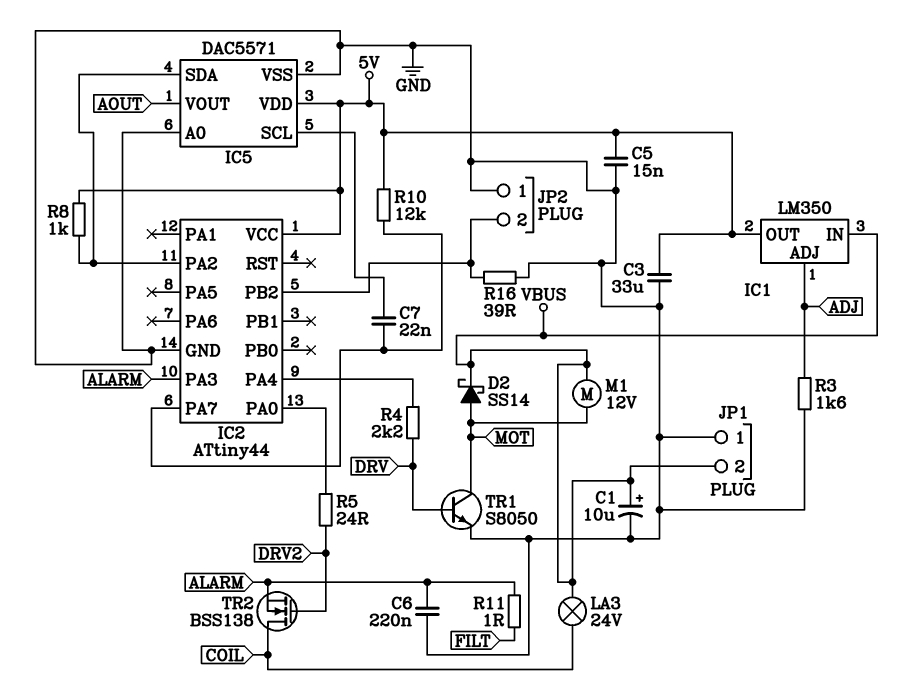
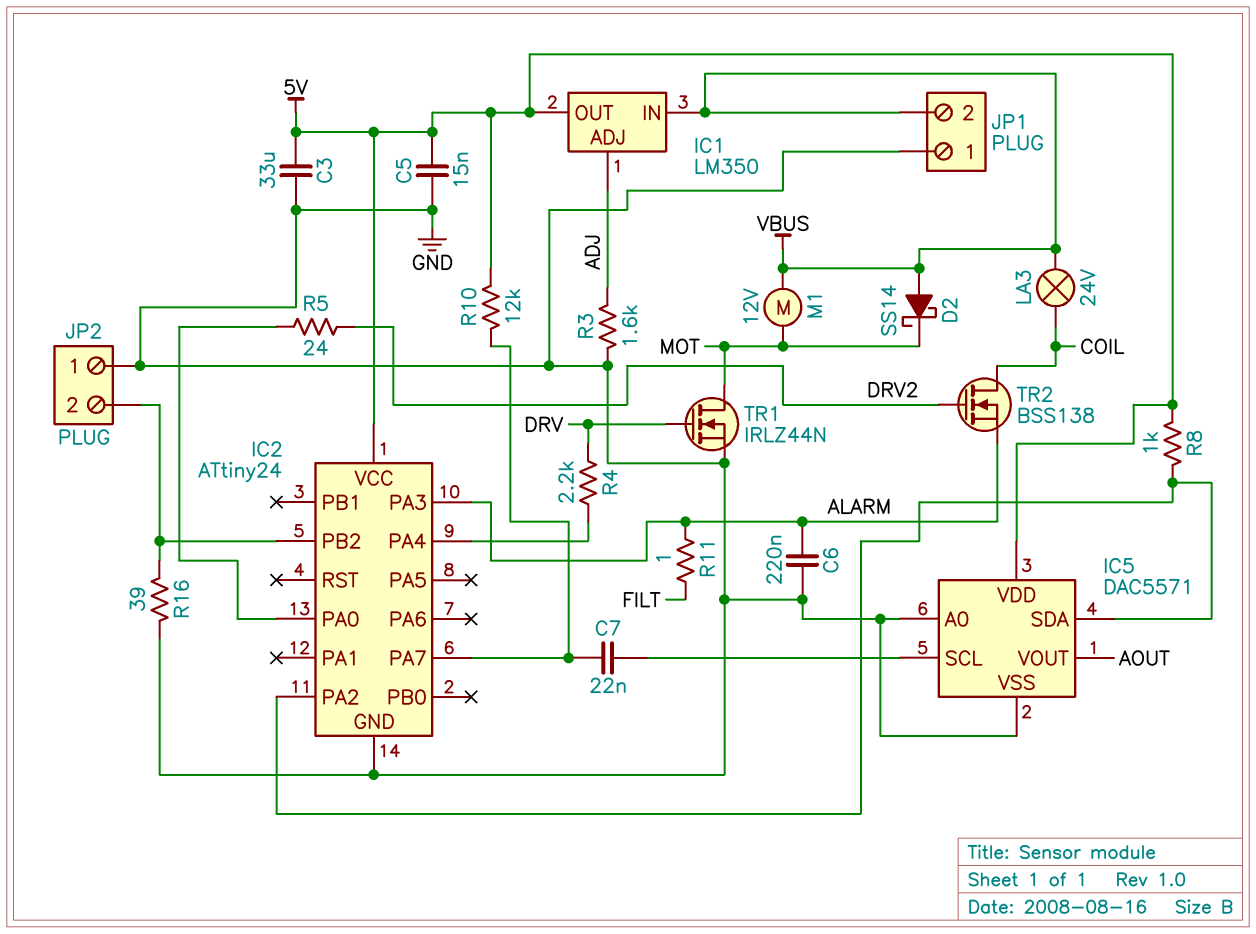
C1: 10uF (plus VBUS, minus GND) -> none
D2: schottky SS14 (A MOT, K VBUS) -> schottky SS14 (A VBUS, K MOT)
IC2: ATtiny44 -> ATtiny24
TR1: NPN S8050 (B DRV, C MOT, E GND) -> NMOS IRLZ44N (G DRV, D MOT, S GND)

